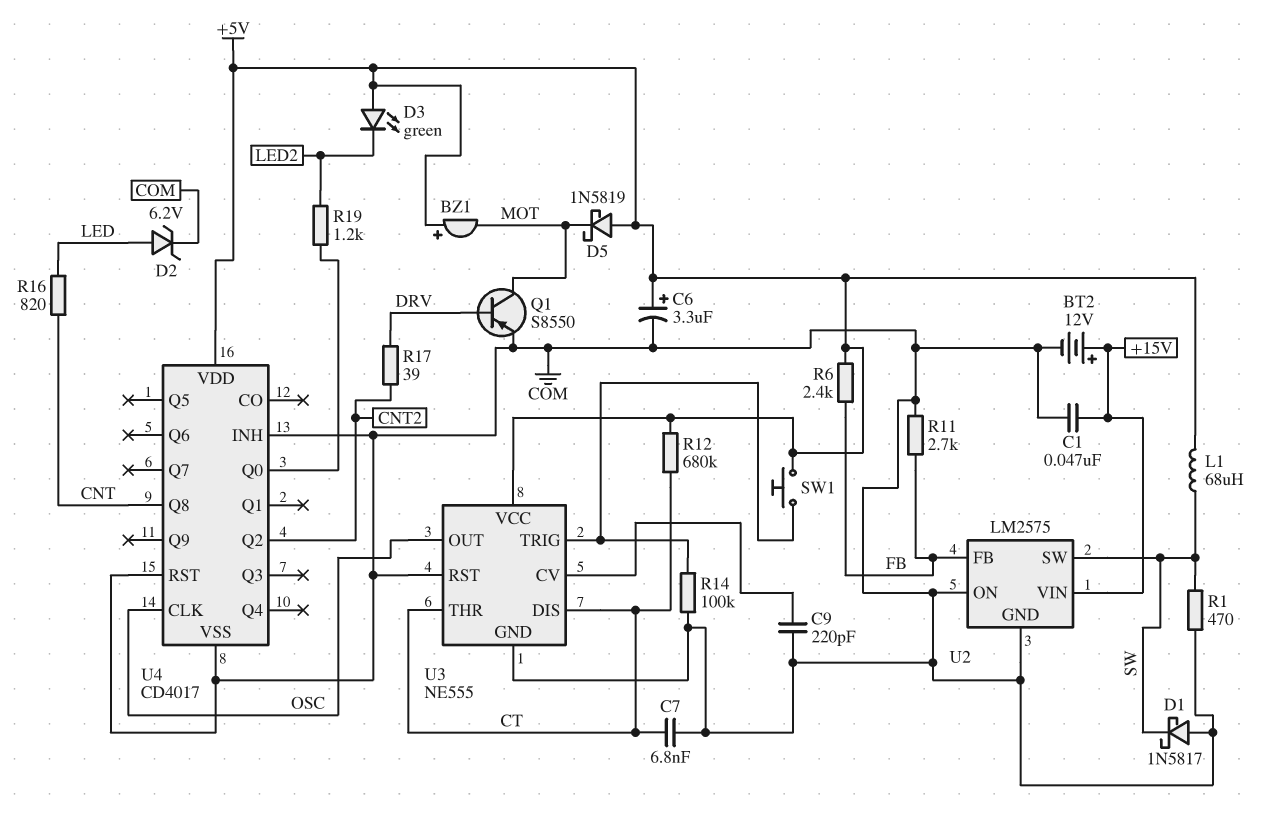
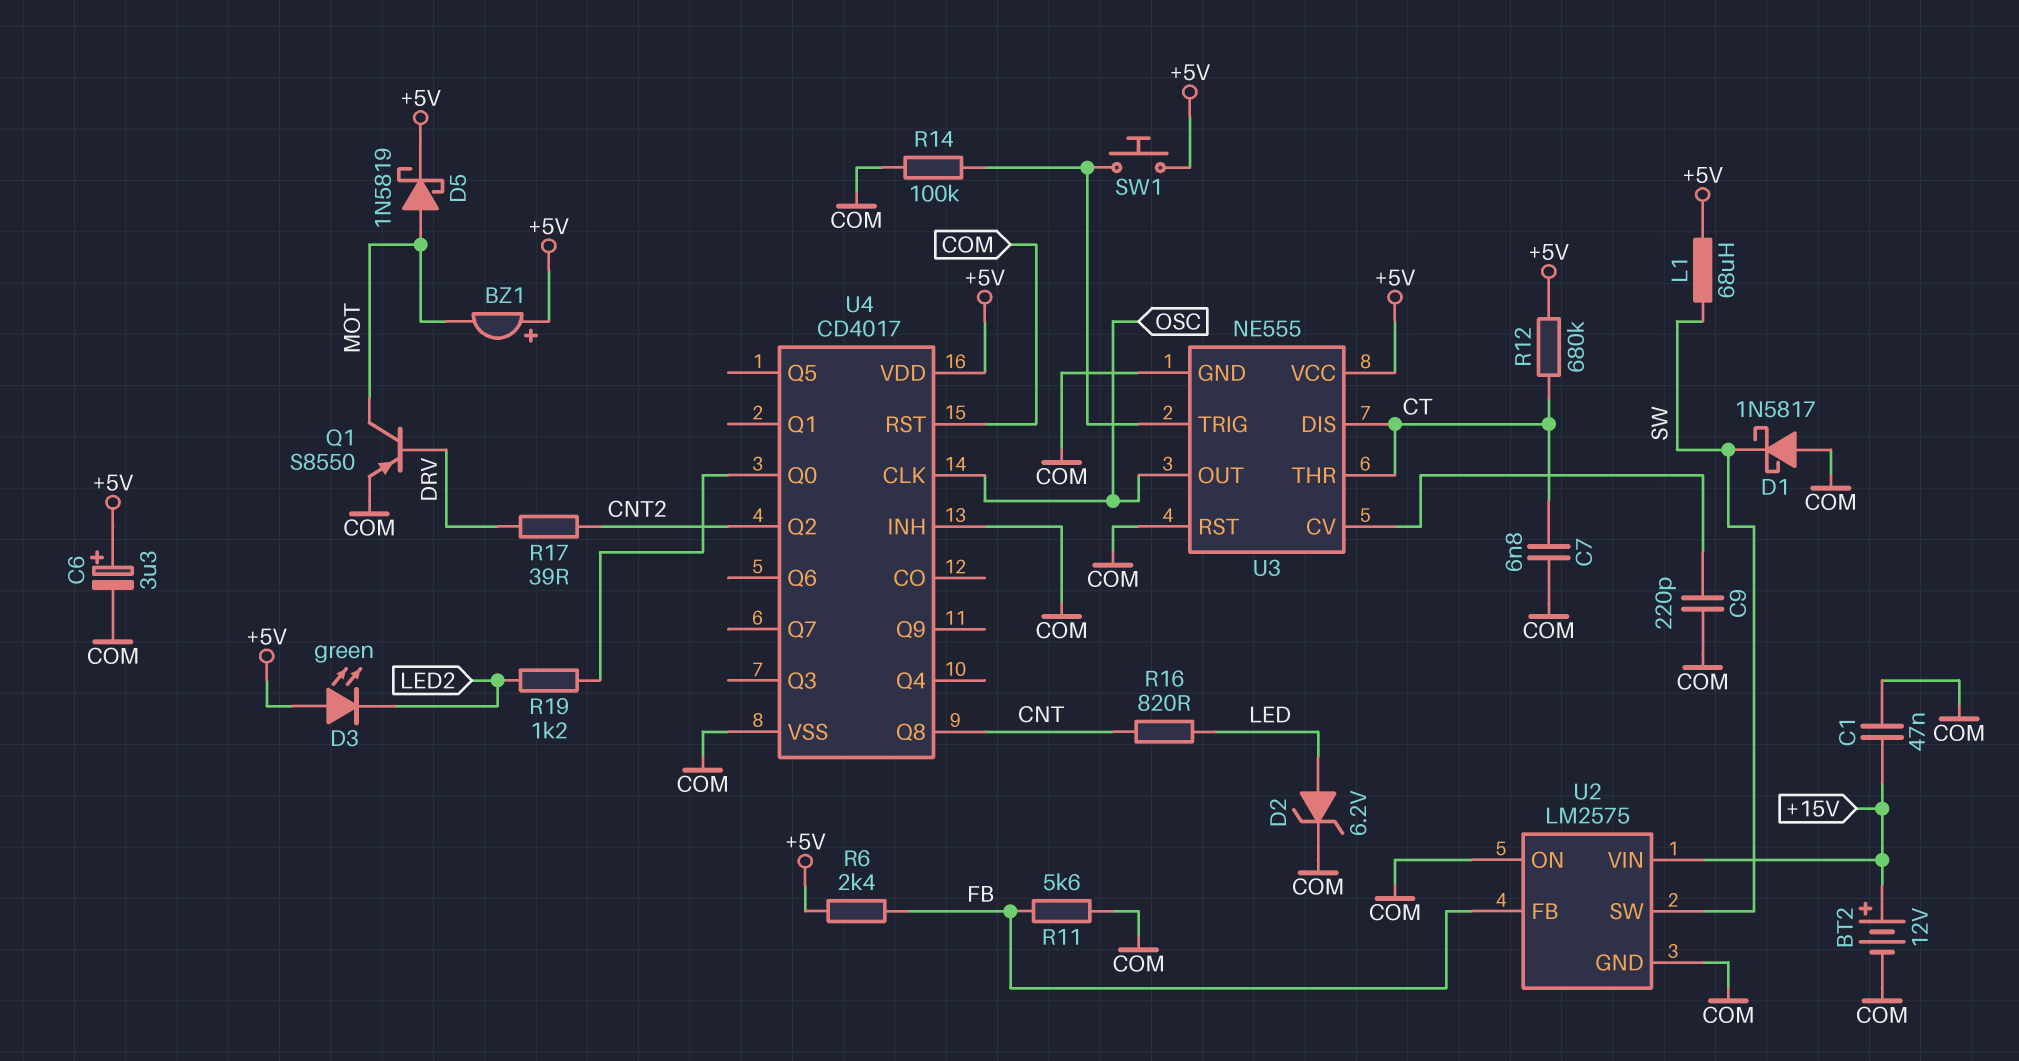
D5: schottky 1N5819 (A +5V, K MOT) -> schottky 1N5819 (A MOT, K +5V)
R1: 470 (COM, SW) -> none
R11: 2.7k (COM, FB) -> 5.6k (COM, FB)

